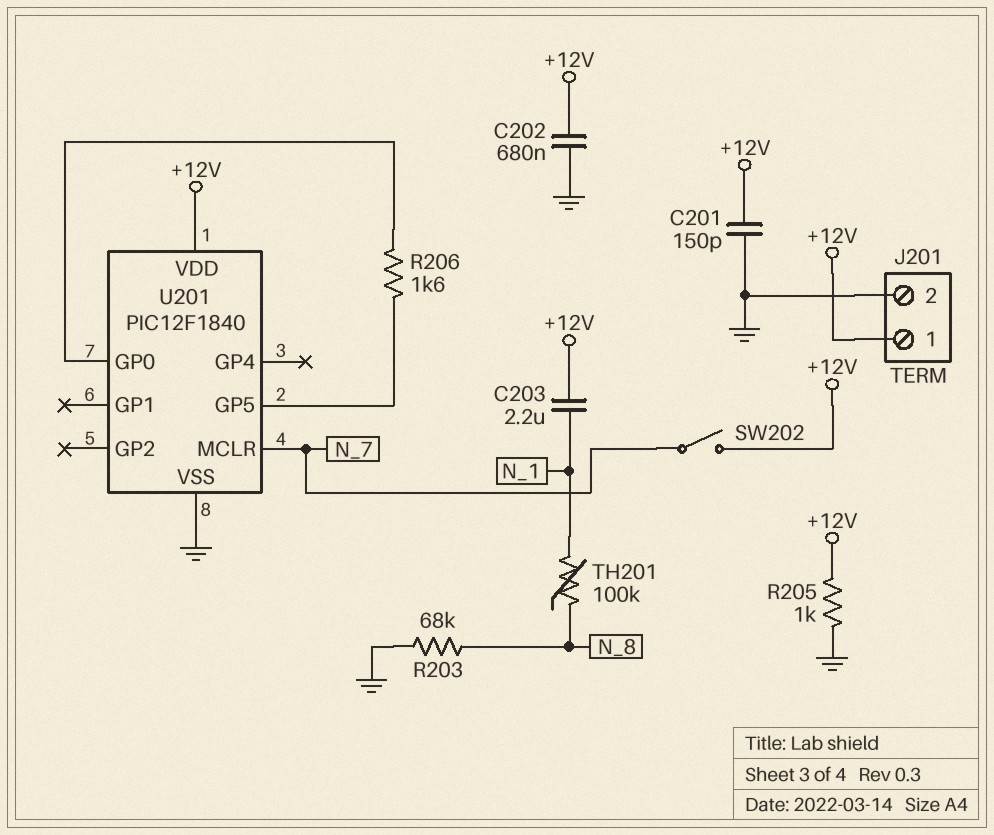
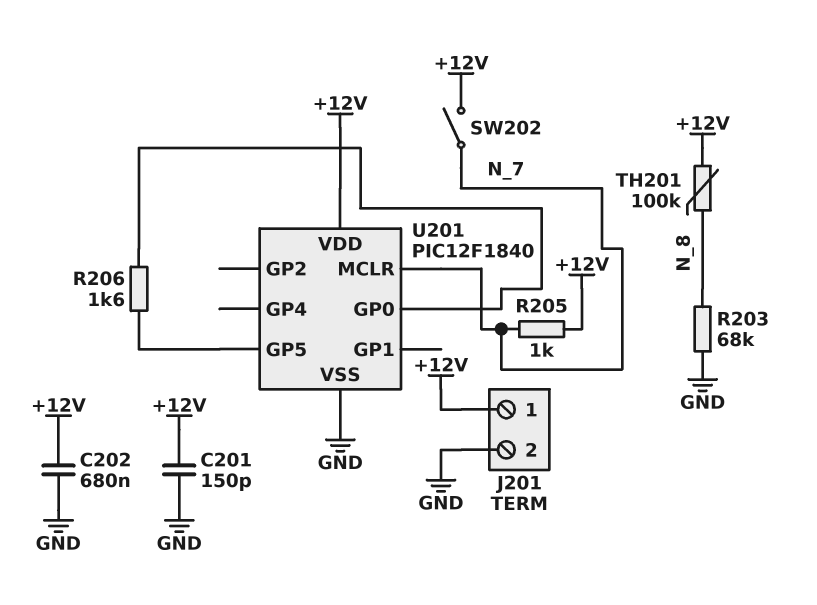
C203: 2.2uF (+12V, N_1) -> none
R205: 1k (+12V, GND) -> 1k (+12V, N_7)
TH201: 100k (N_1, N_8) -> 100k (+12V, N_8)

